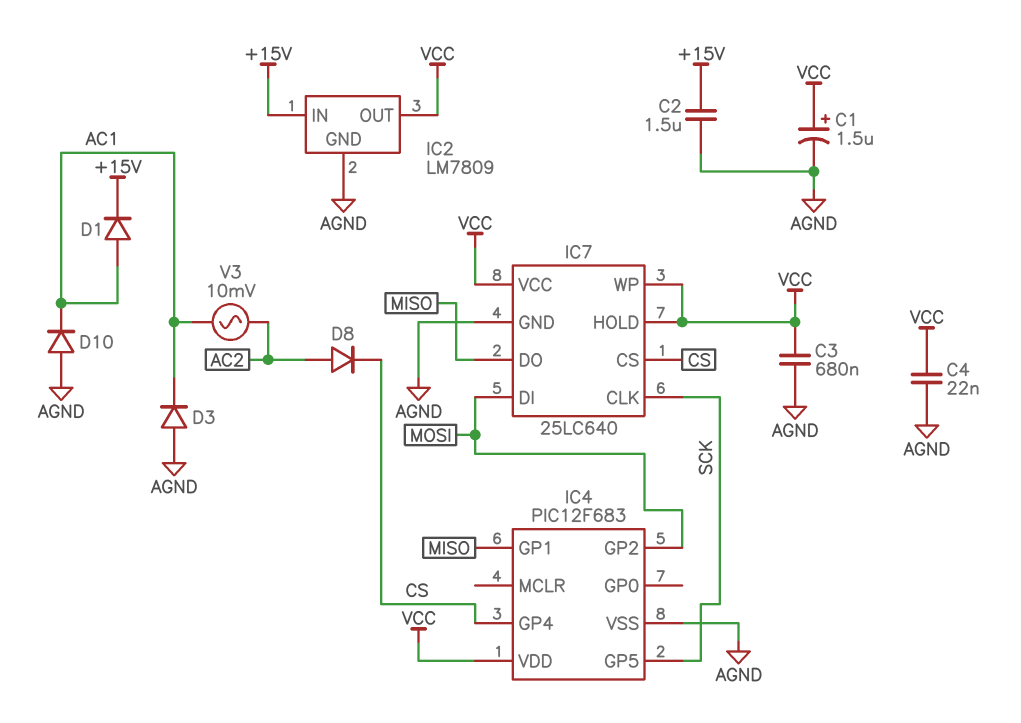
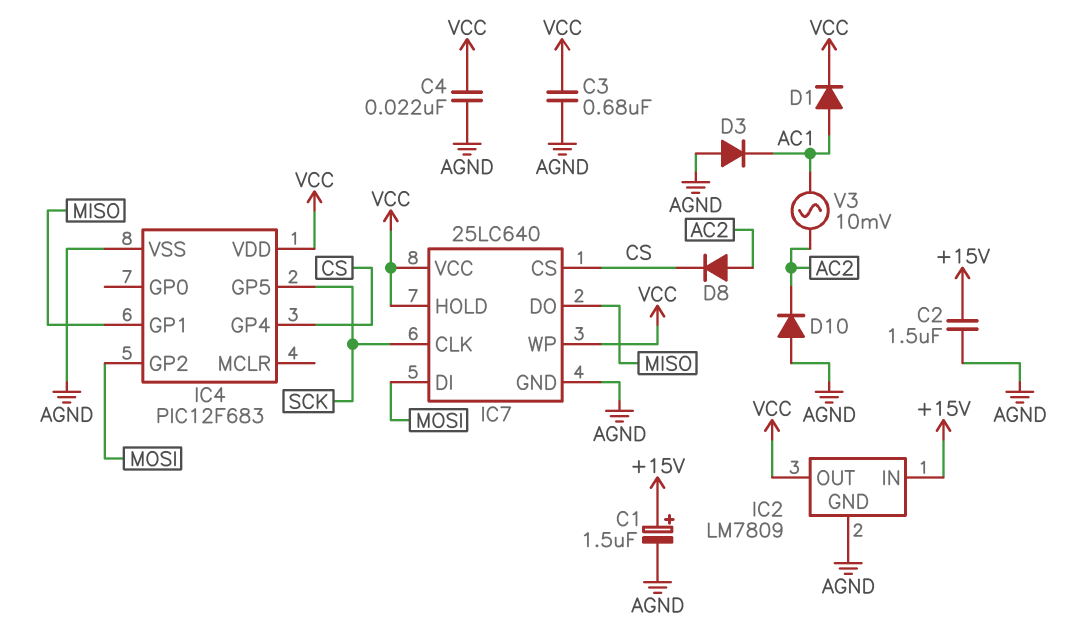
C1: 1.5uF (plus VCC, minus AGND) -> 1.5uF (plus +15V, minus AGND)
D1: diode (A AC1, K +15V) -> diode (A AC1, K VCC)
D10: diode (A AGND, K AC1) -> diode (A AGND, K AC2)

